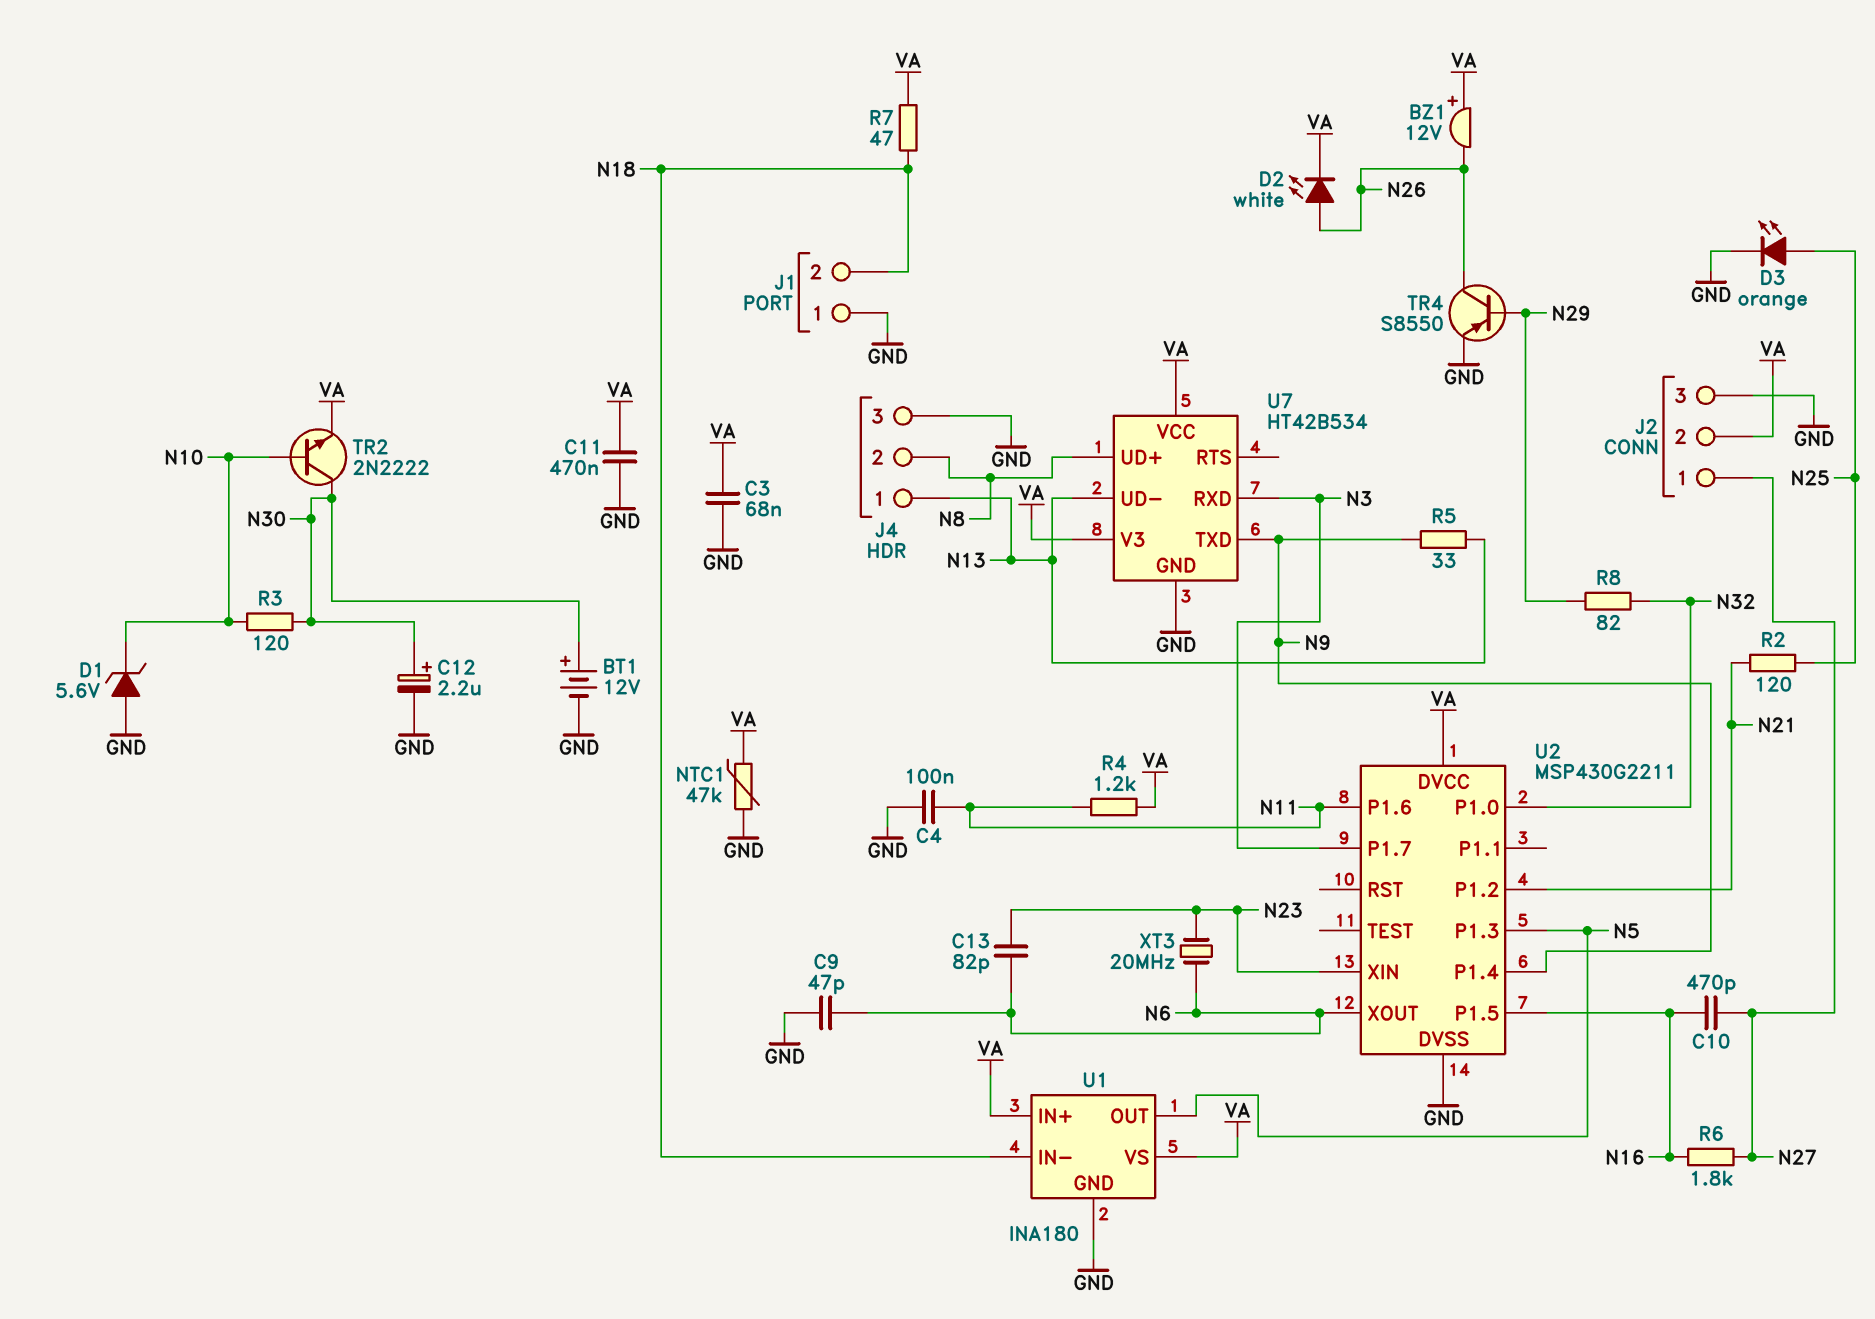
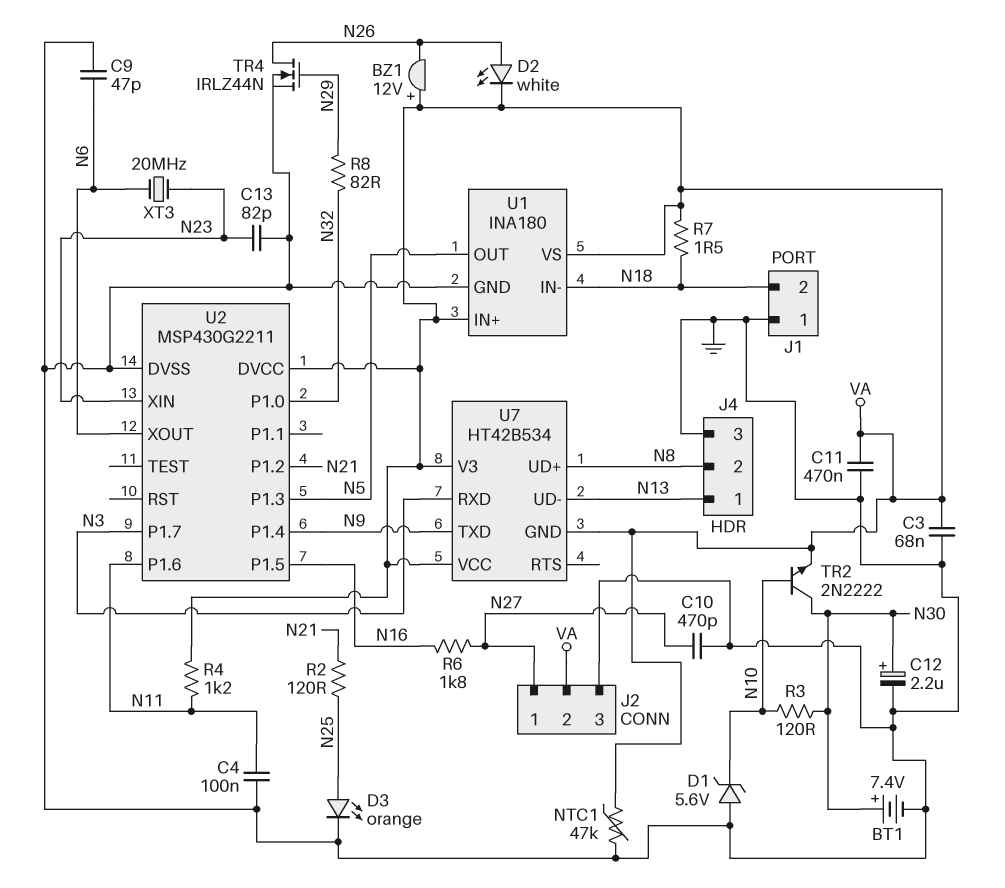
BT1: 12V (plus N30, minus GND) -> 7.4V (plus N30, minus GND)
C10: 470pF (N16, N27) -> 470pF (GND, N27)
C13: 82pF (N6, N23) -> 82pF (GND, N23)
R5: 33 (N9, N13) -> none
R7: 47 (N18, VA) -> 1.5 (N18, VA)
TR4: PNP S8550 (B N29, C N26, E GND) -> NMOS IRLZ44N (G N29, D N26, S GND)
U7 pin GND: GND -> VA

